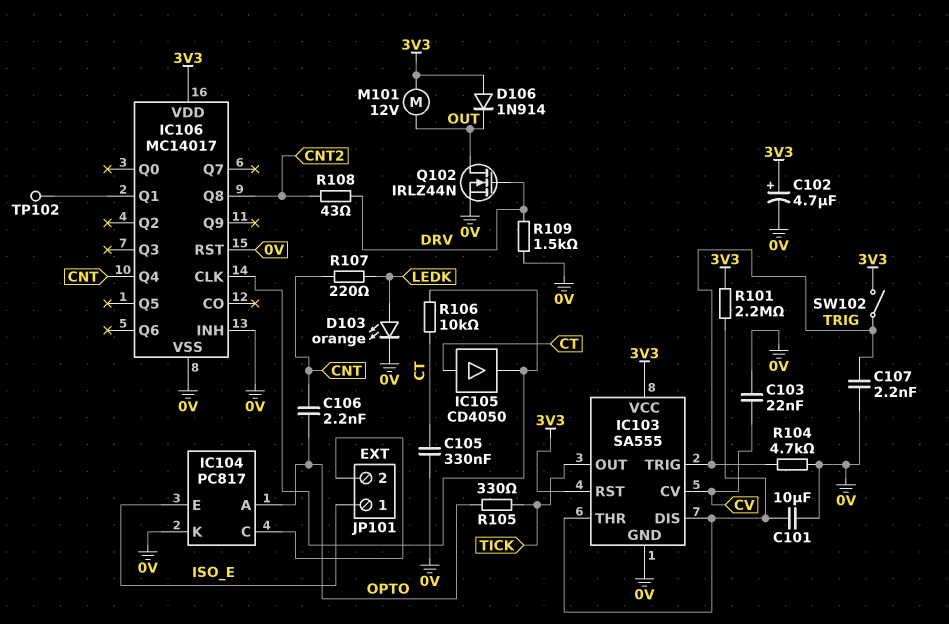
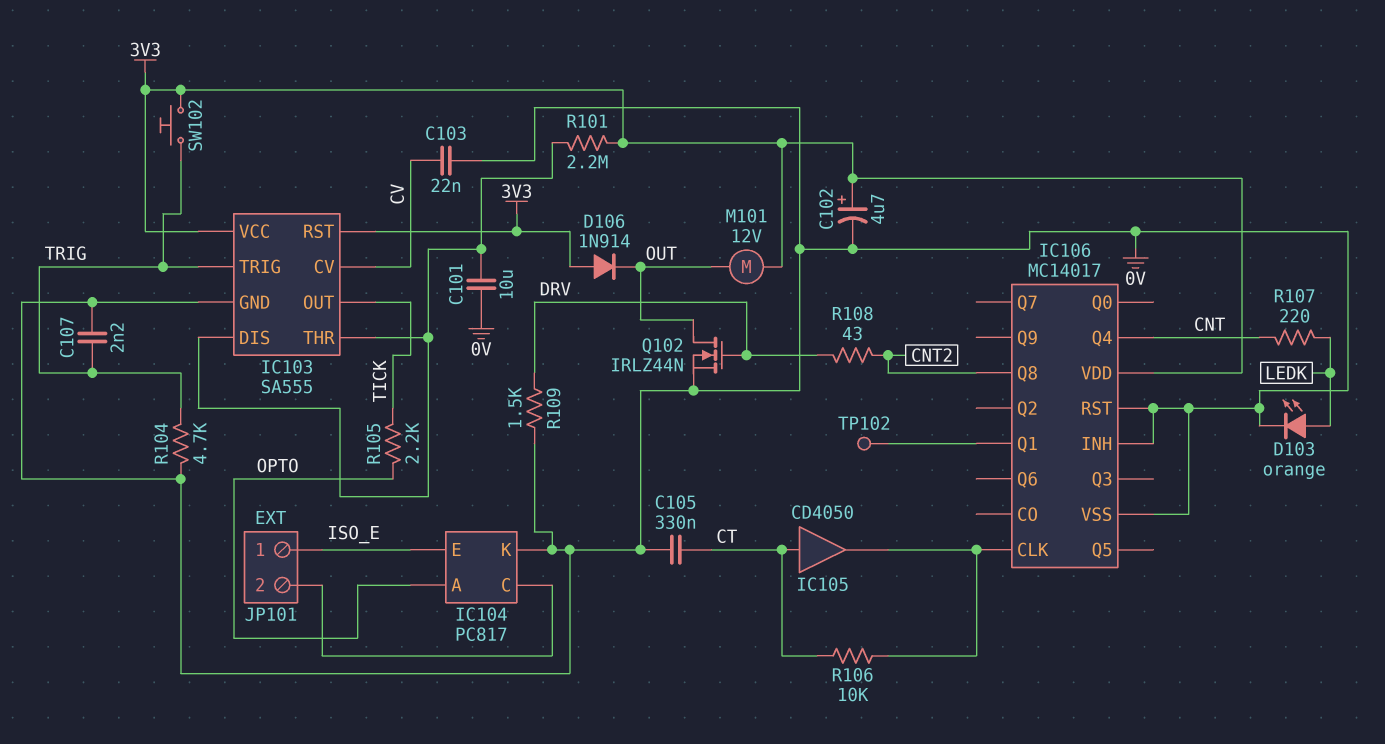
C106: 2.2nF (CNT, OPTO) -> none
R105: 330 (OPTO, TICK) -> 2.2k (OPTO, TICK)
SW102: switch (3V3, TRIG) -> button (3V3, TRIG)

